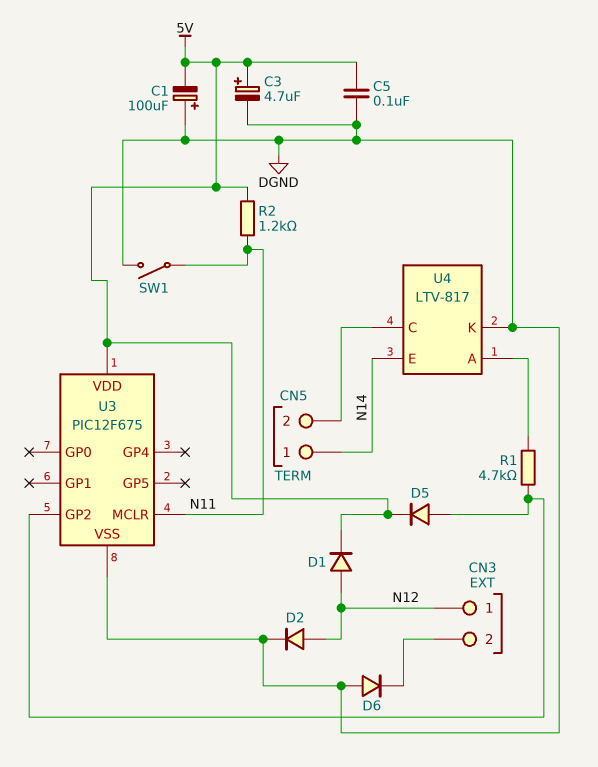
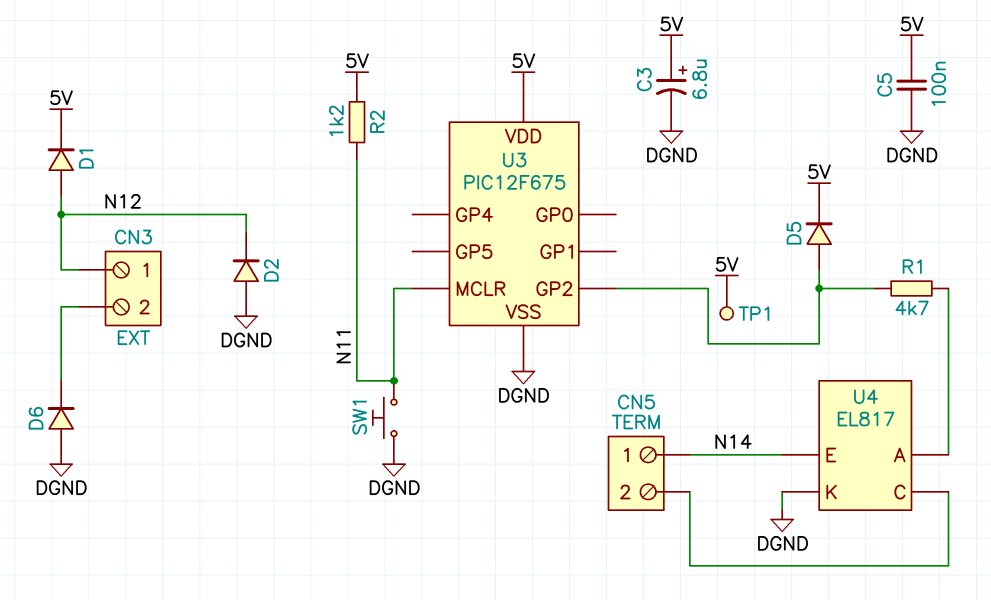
C1: 100uF (plus DGND, minus 5V) -> none
C3: 4.7uF (plus 5V, minus DGND) -> 6.8uF (plus 5V, minus DGND)
D2: diode (A N12, K DGND) -> diode (A DGND, K N12)
SW1: switch (DGND, N11) -> button (DGND, N11)
TP1: none -> test point (5V)
U4: LTV-817 -> EL817

